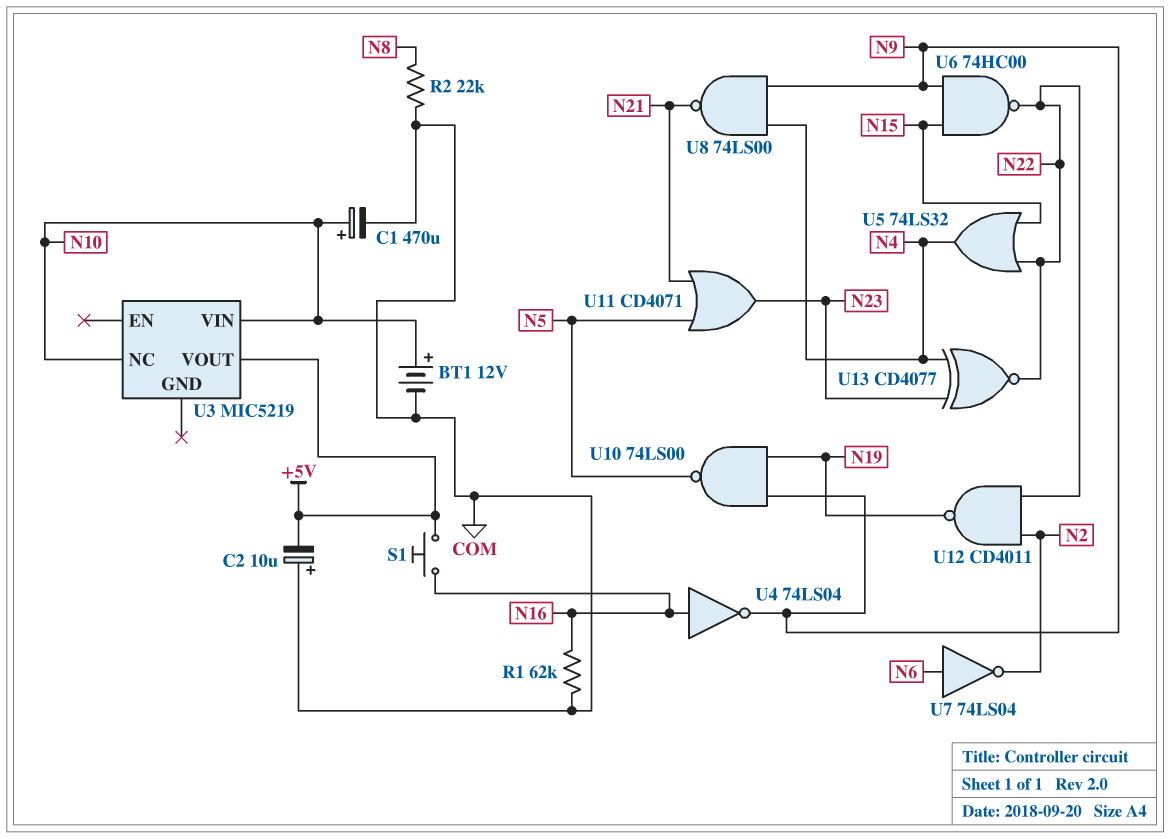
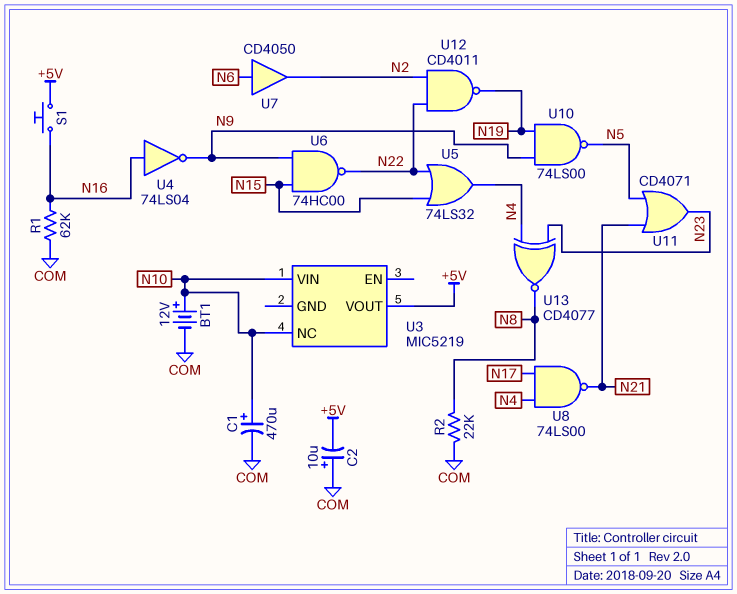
U7: NOT 74LS04 (in N6, out N2) -> buffer CD4050 (in N6, out N2)
U8: NAND 74LS00 (in N4, in N9, out N21) -> NAND 74LS00 (in N4, in N17, out N21)
U13: XNOR CD4077 (in N4, in N23, out N22) -> XNOR CD4077 (in N4, in N23, out N8)

